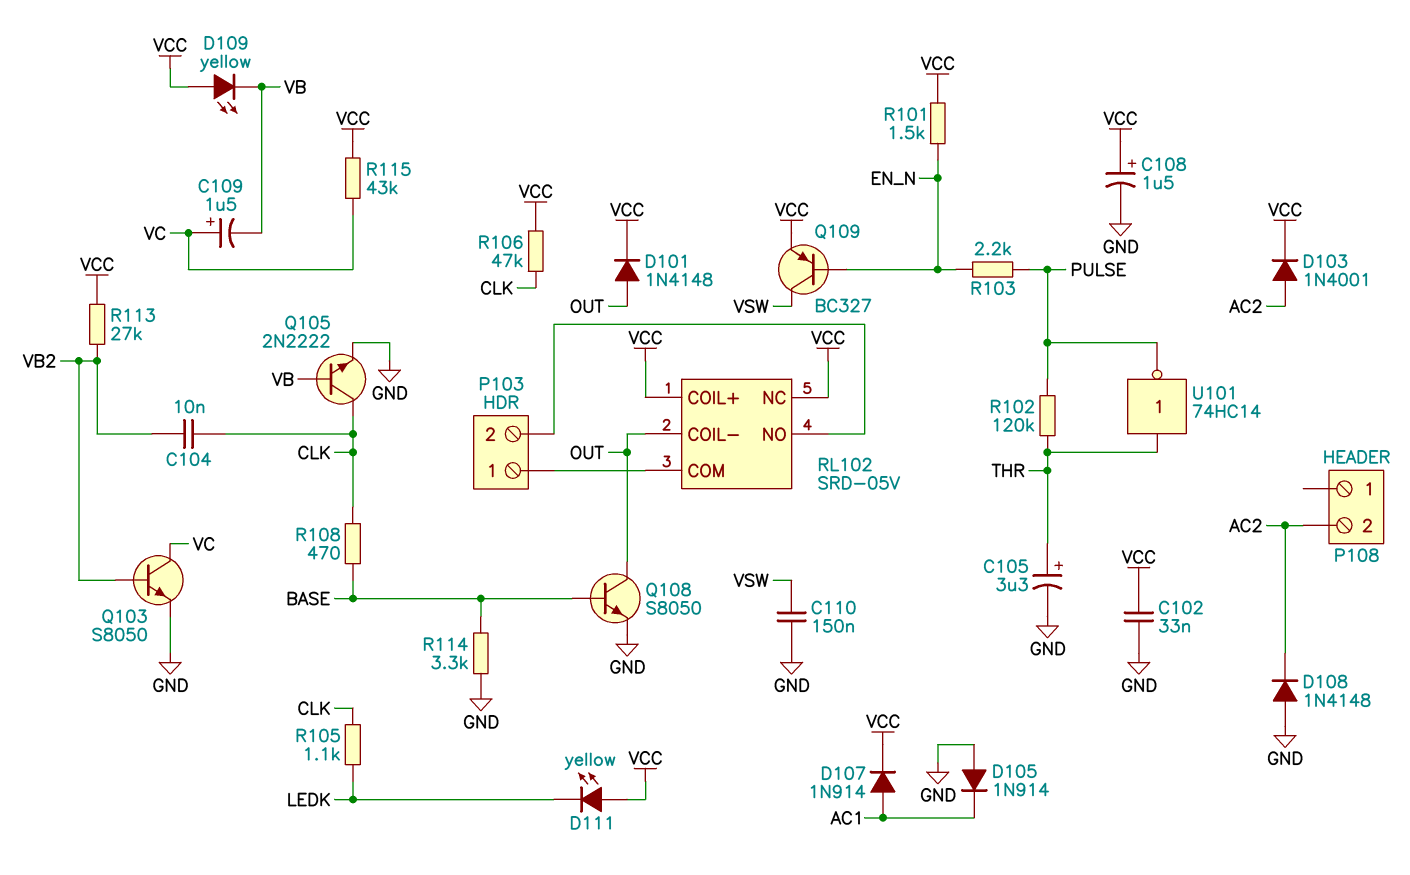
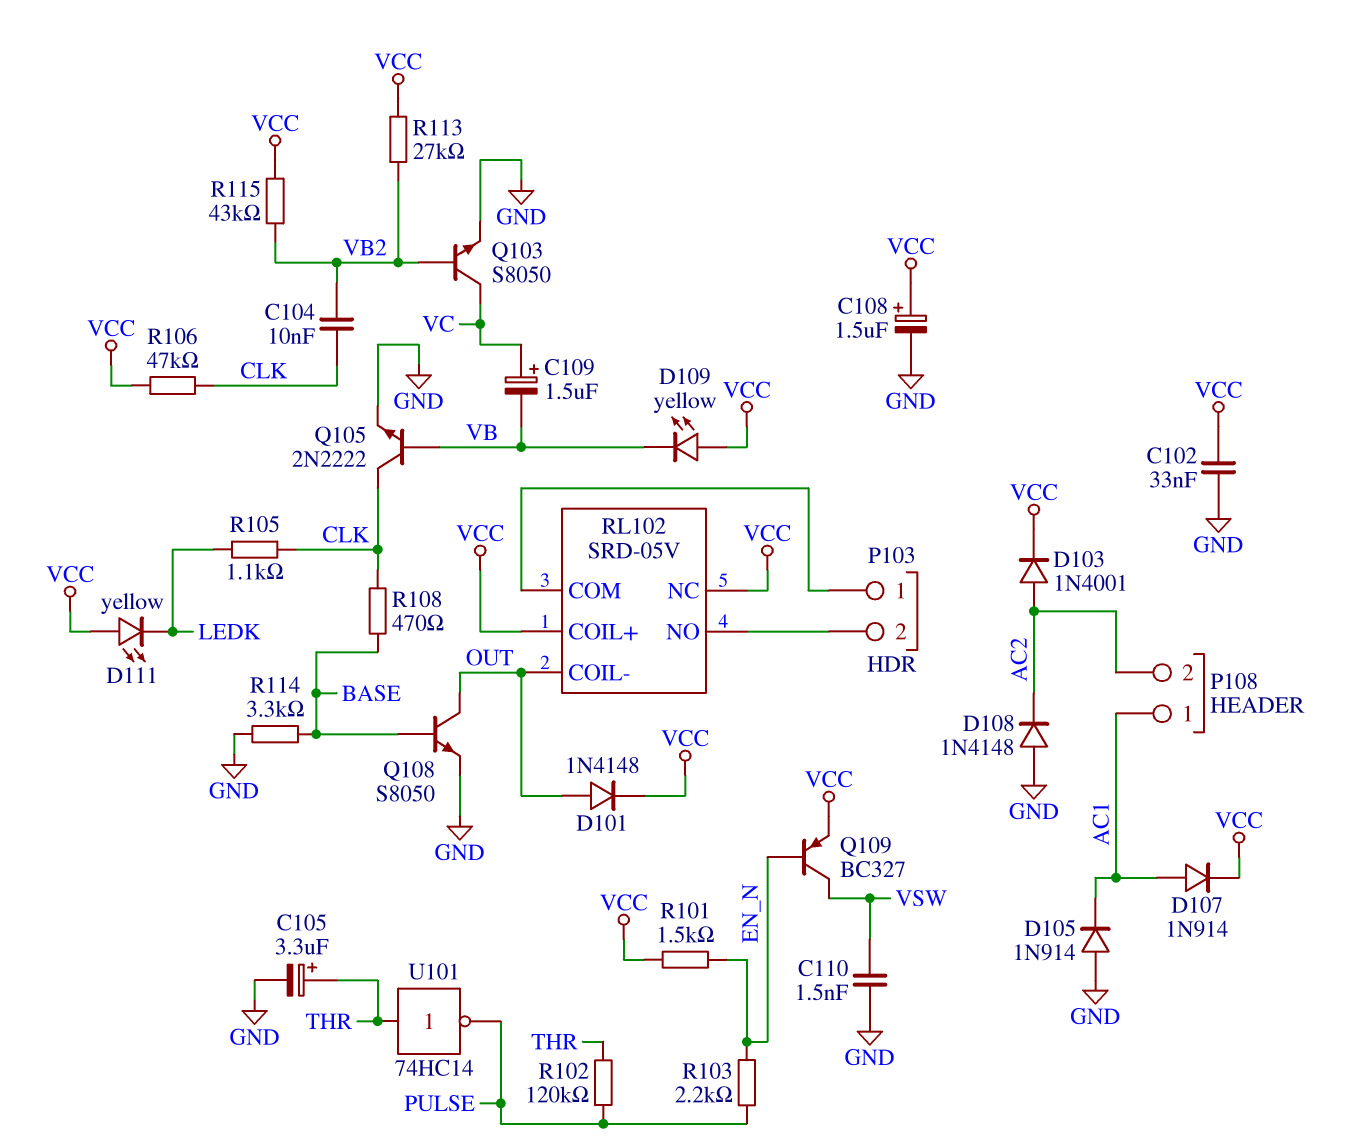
C110: 150nF (GND, VSW) -> 1.5nF (GND, VSW)
P108 pin 1: none -> AC1
R115: 43k (VC, VCC) -> 43k (VB2, VCC)

